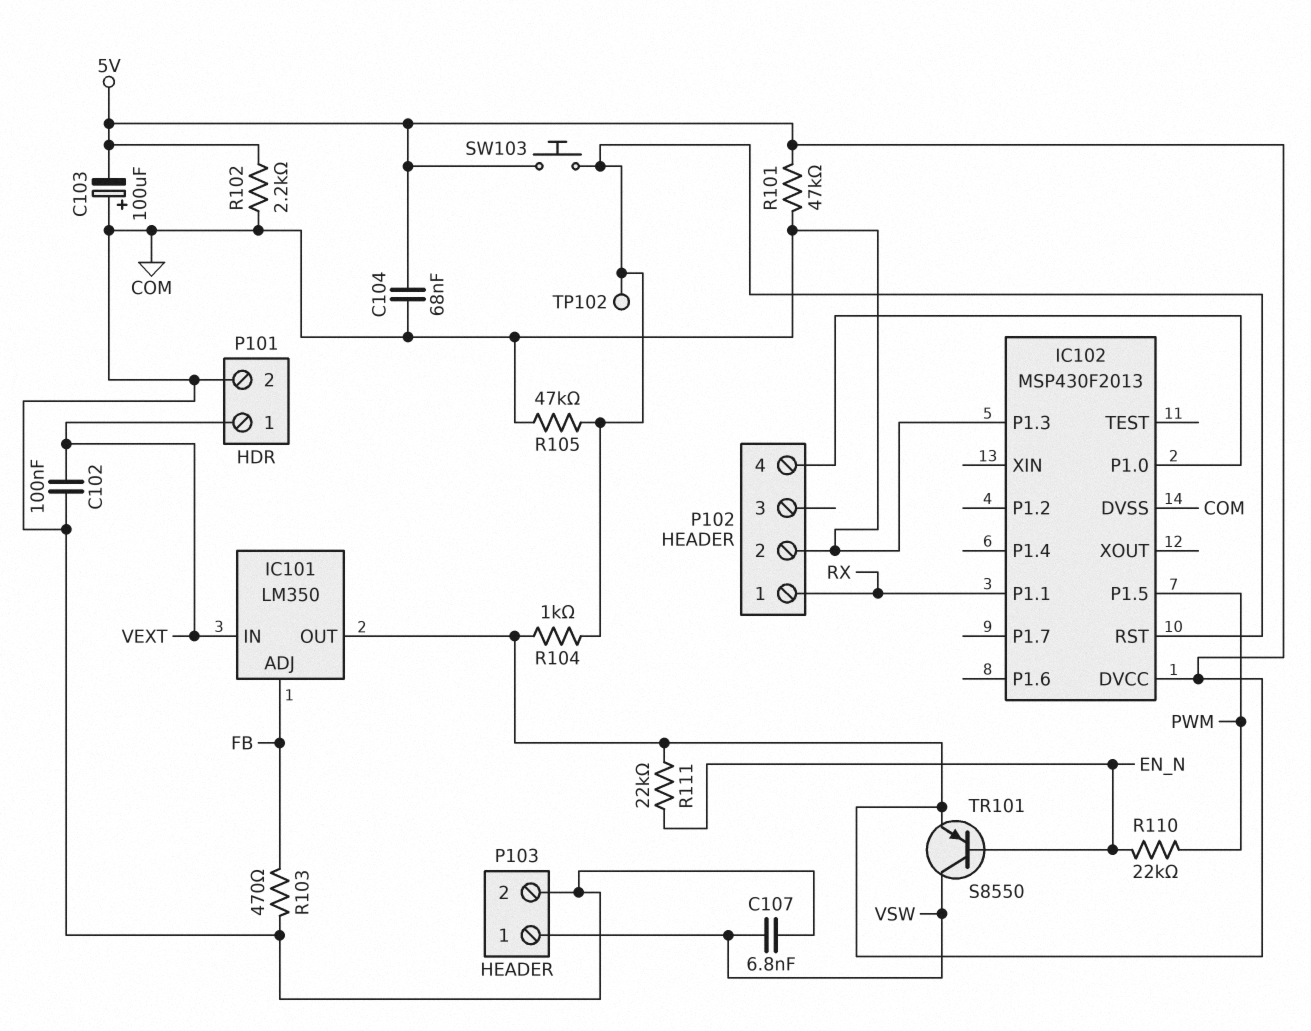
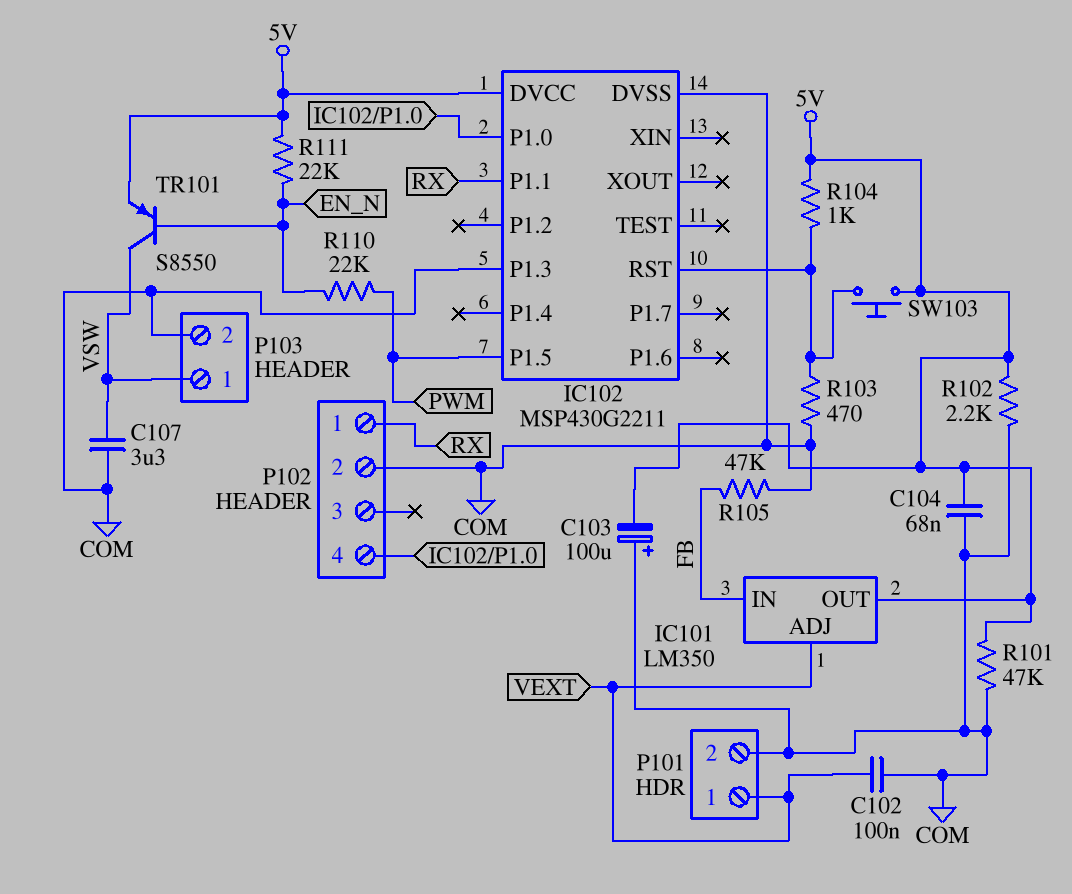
C107: 6.8nF (COM, VSW) -> 3.3uF (COM, VSW)
IC101 pin ADJ: FB -> VEXT
IC101 pin IN: VEXT -> FB
IC102: MSP430F2013 -> MSP430G2211
R103: 470 (COM, FB) -> 470 (COM, IC102/RST)
R105: 47k (COM, IC102/RST) -> 47k (COM, FB)
TP102: test point (IC102/RST) -> none

